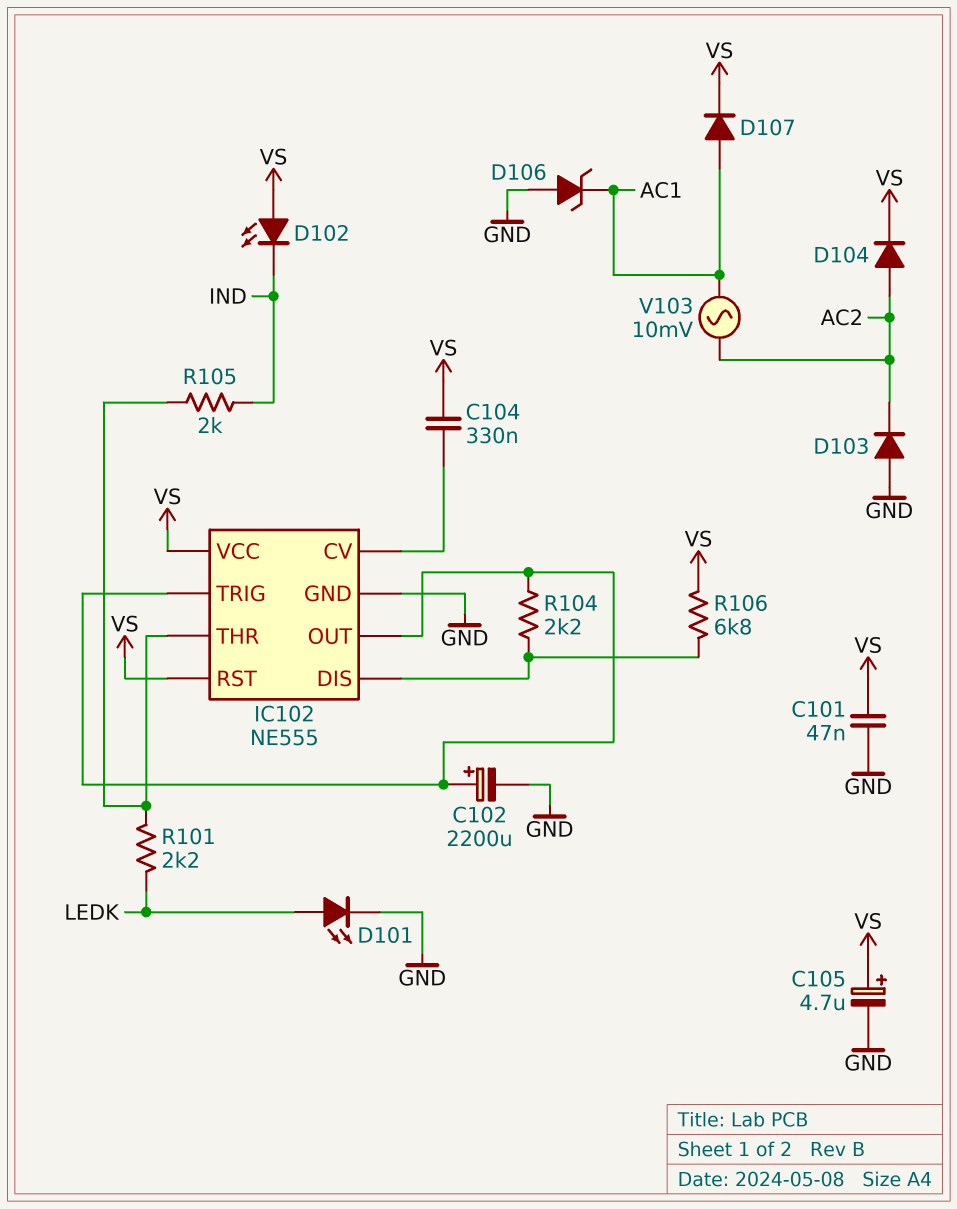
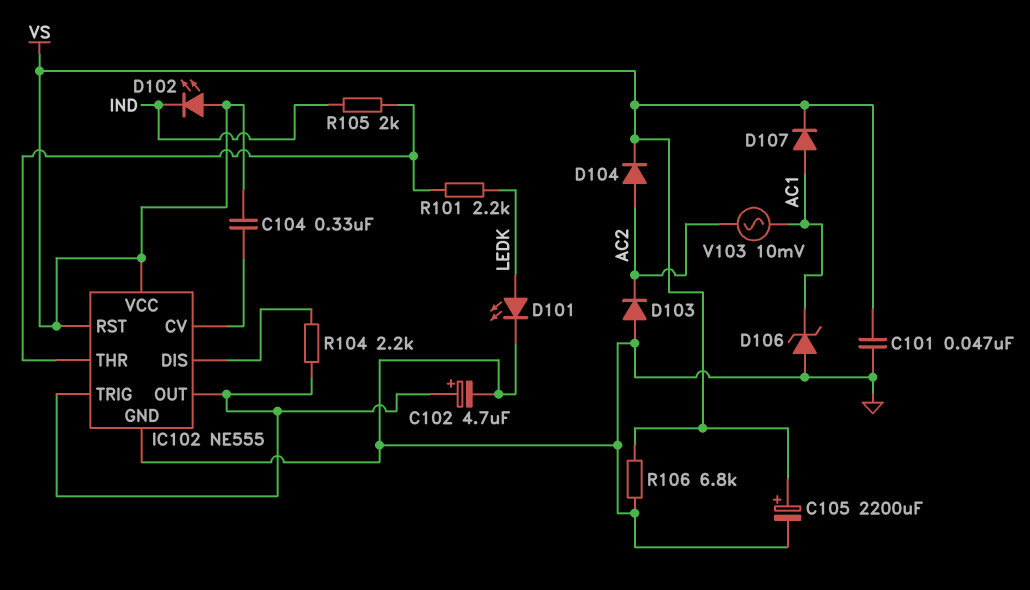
C102: 2200uF (plus IC102/OUT, minus GND) -> 4.7uF (plus IC102/OUT, minus GND)
C105: 4.7uF (plus VS, minus GND) -> 2200uF (plus VS, minus GND)
R106: 6.8k (IC102/DIS, VS) -> 6.8k (GND, VS)

